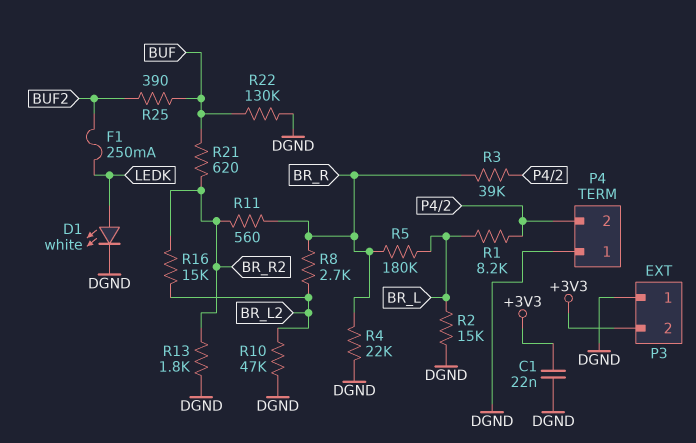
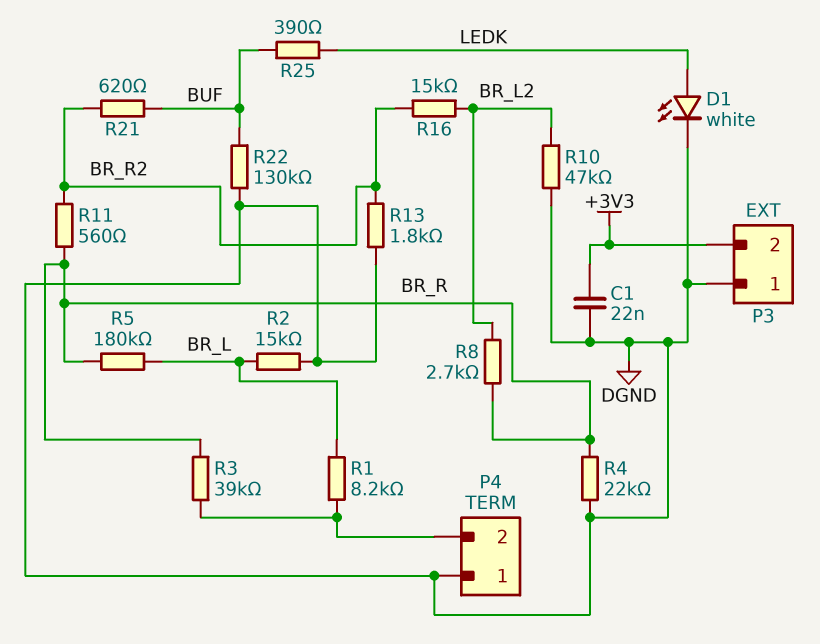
F1: 250mA (BUF2, LEDK) -> none
R25: 390 (BUF, BUF2) -> 390 (BUF, LEDK)

